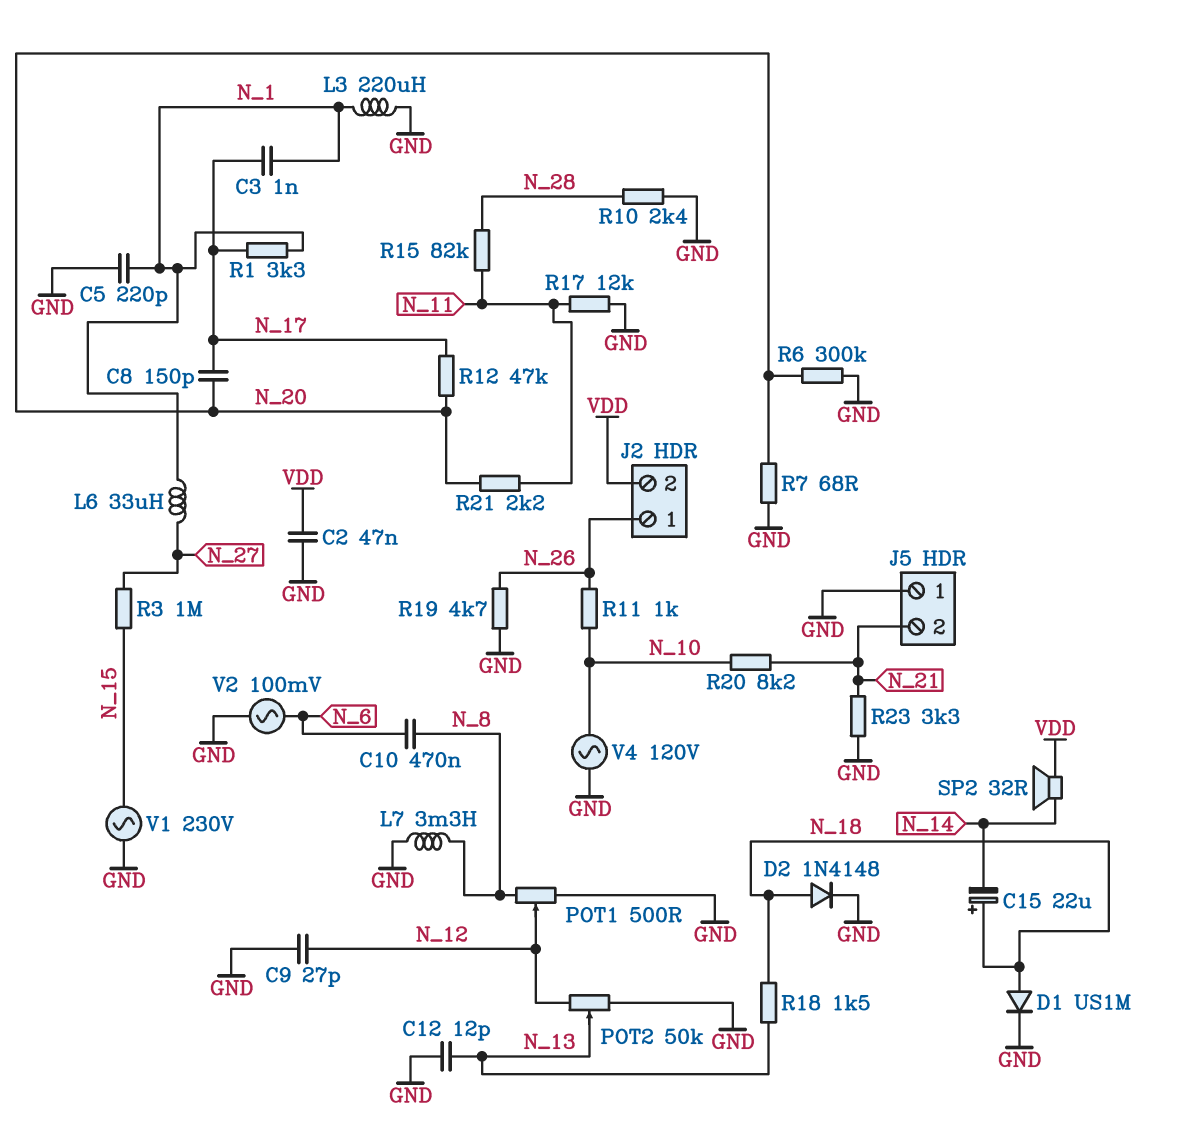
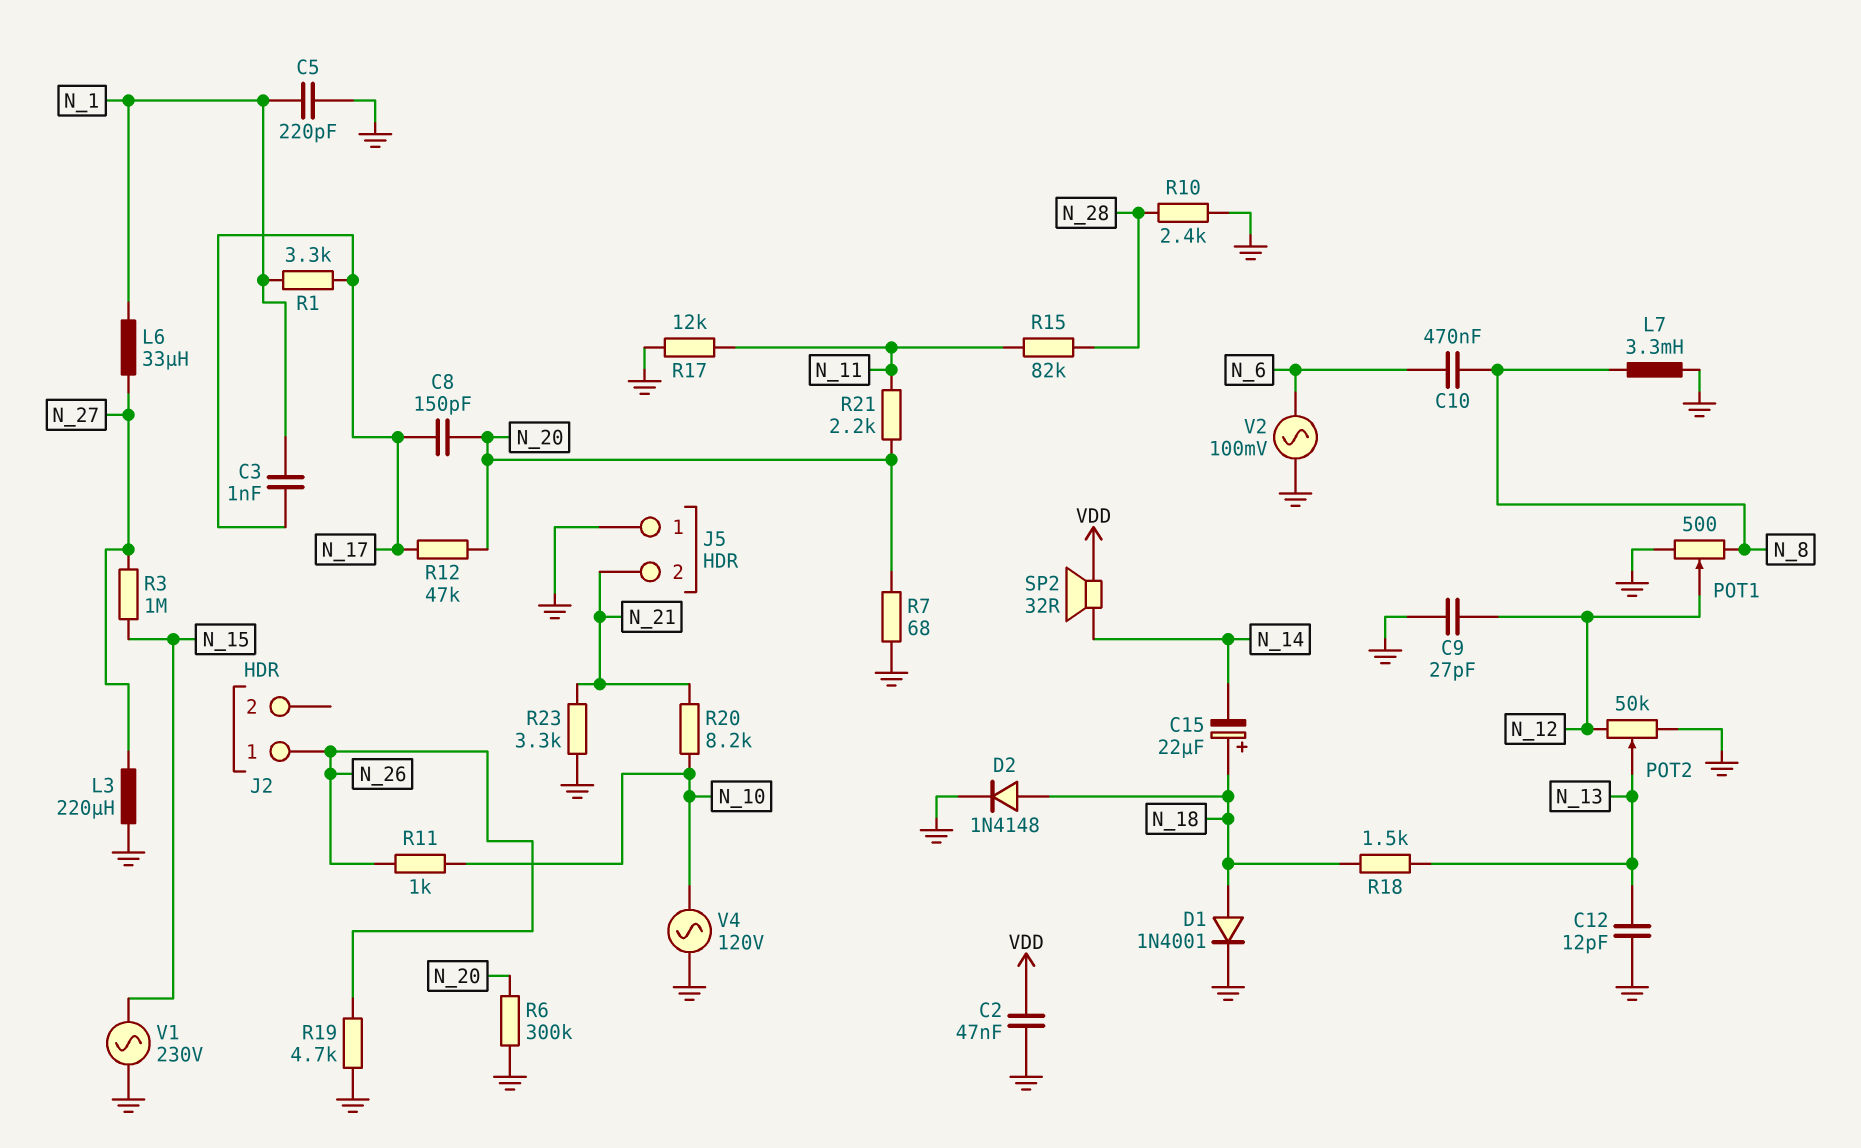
D1: diode US1M (A N_18, K GND) -> diode 1N4001 (A N_18, K GND)
J2 pin 2: VDD -> none
L3: 220uH (GND, N_1) -> 220uH (GND, N_27)

